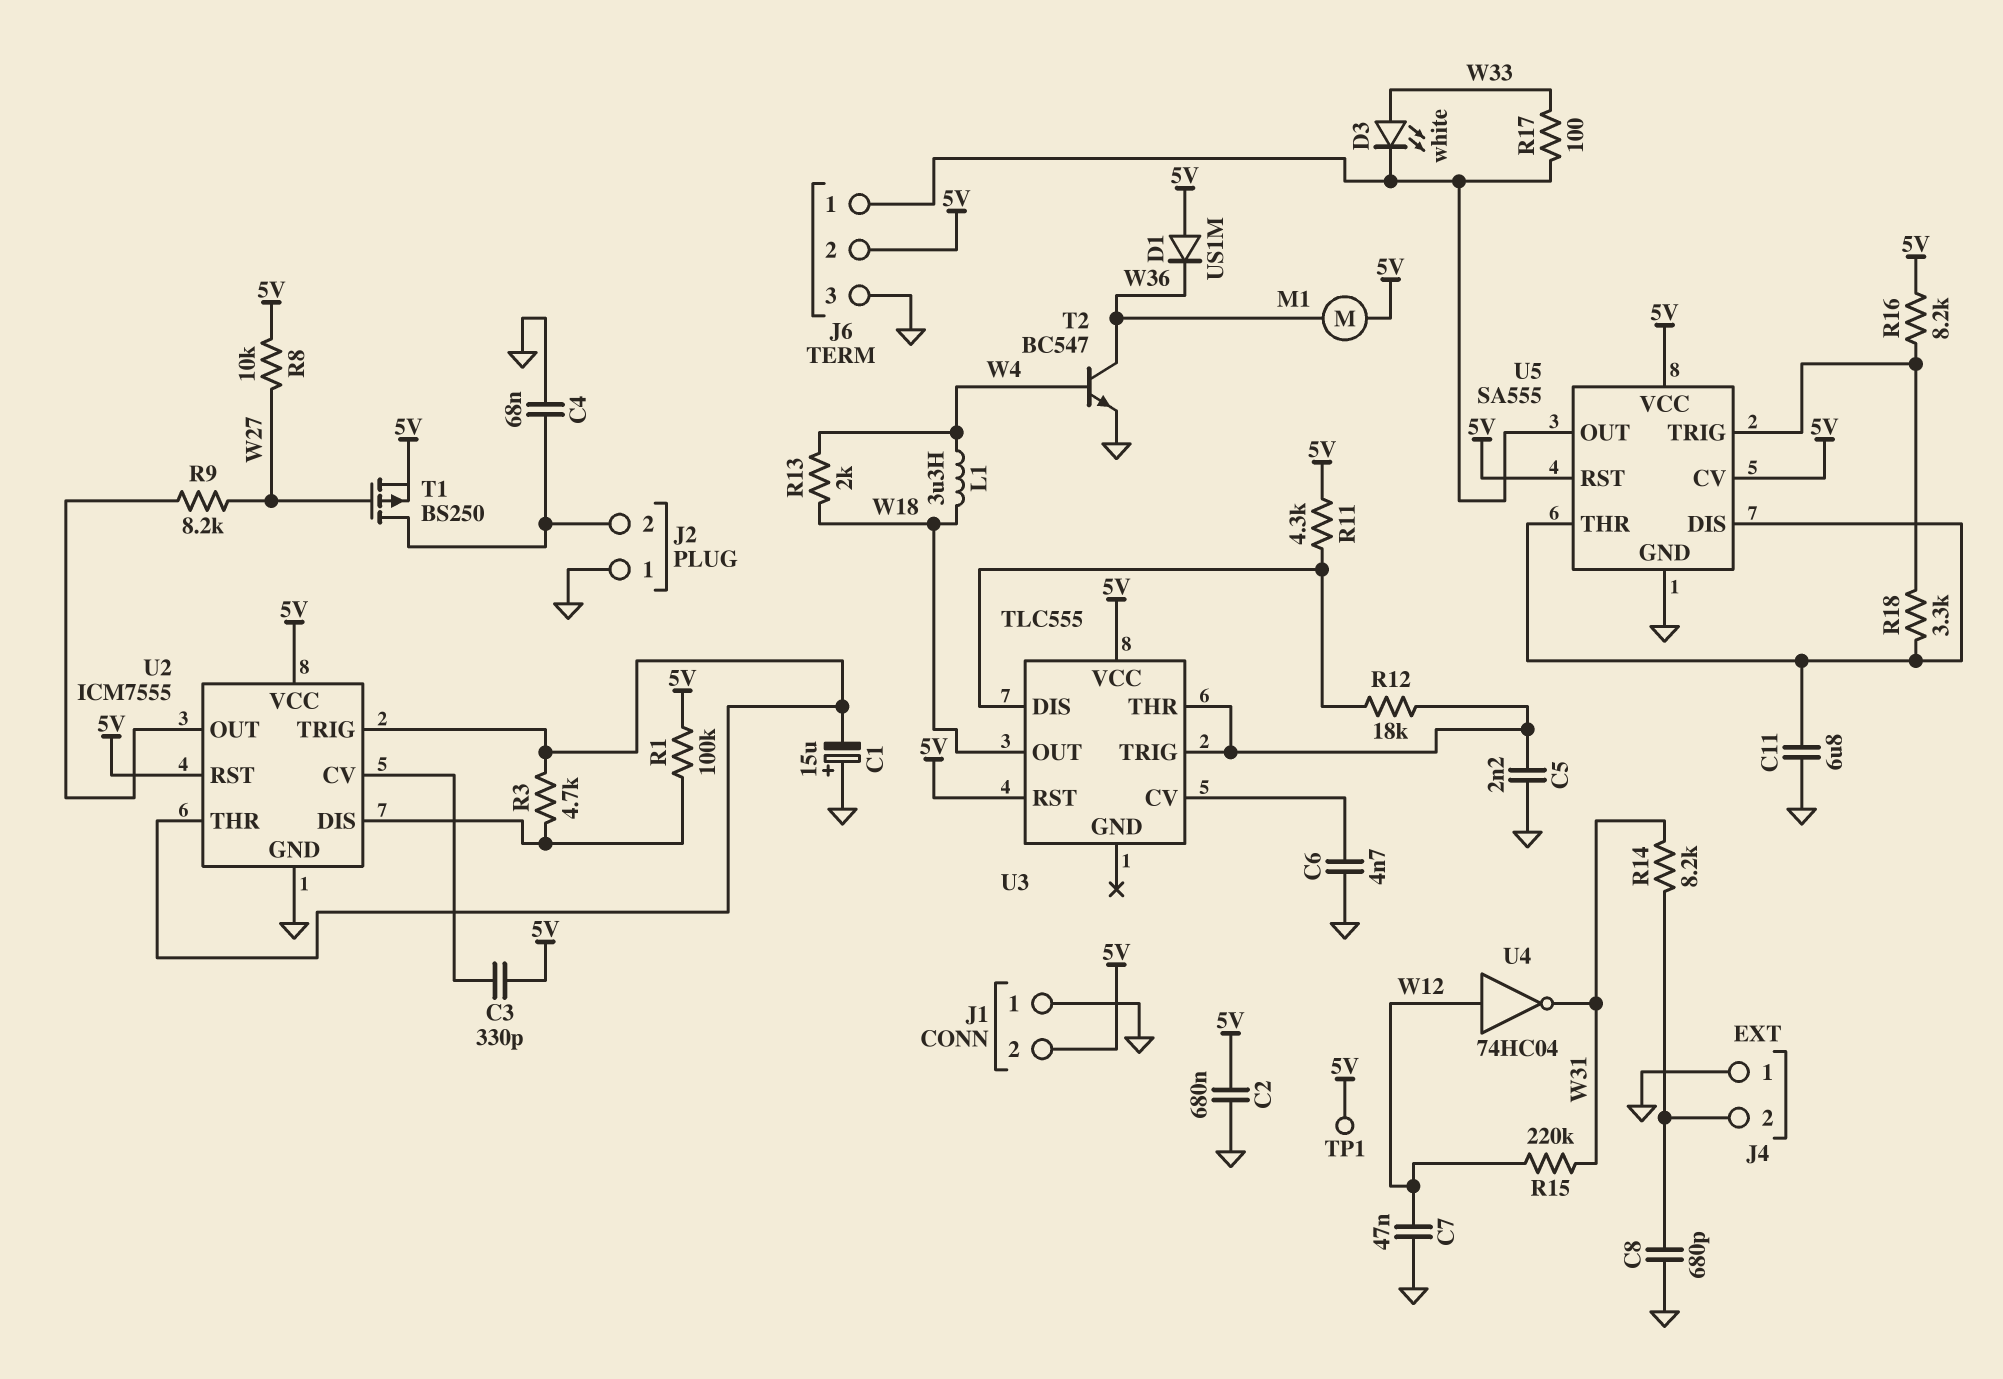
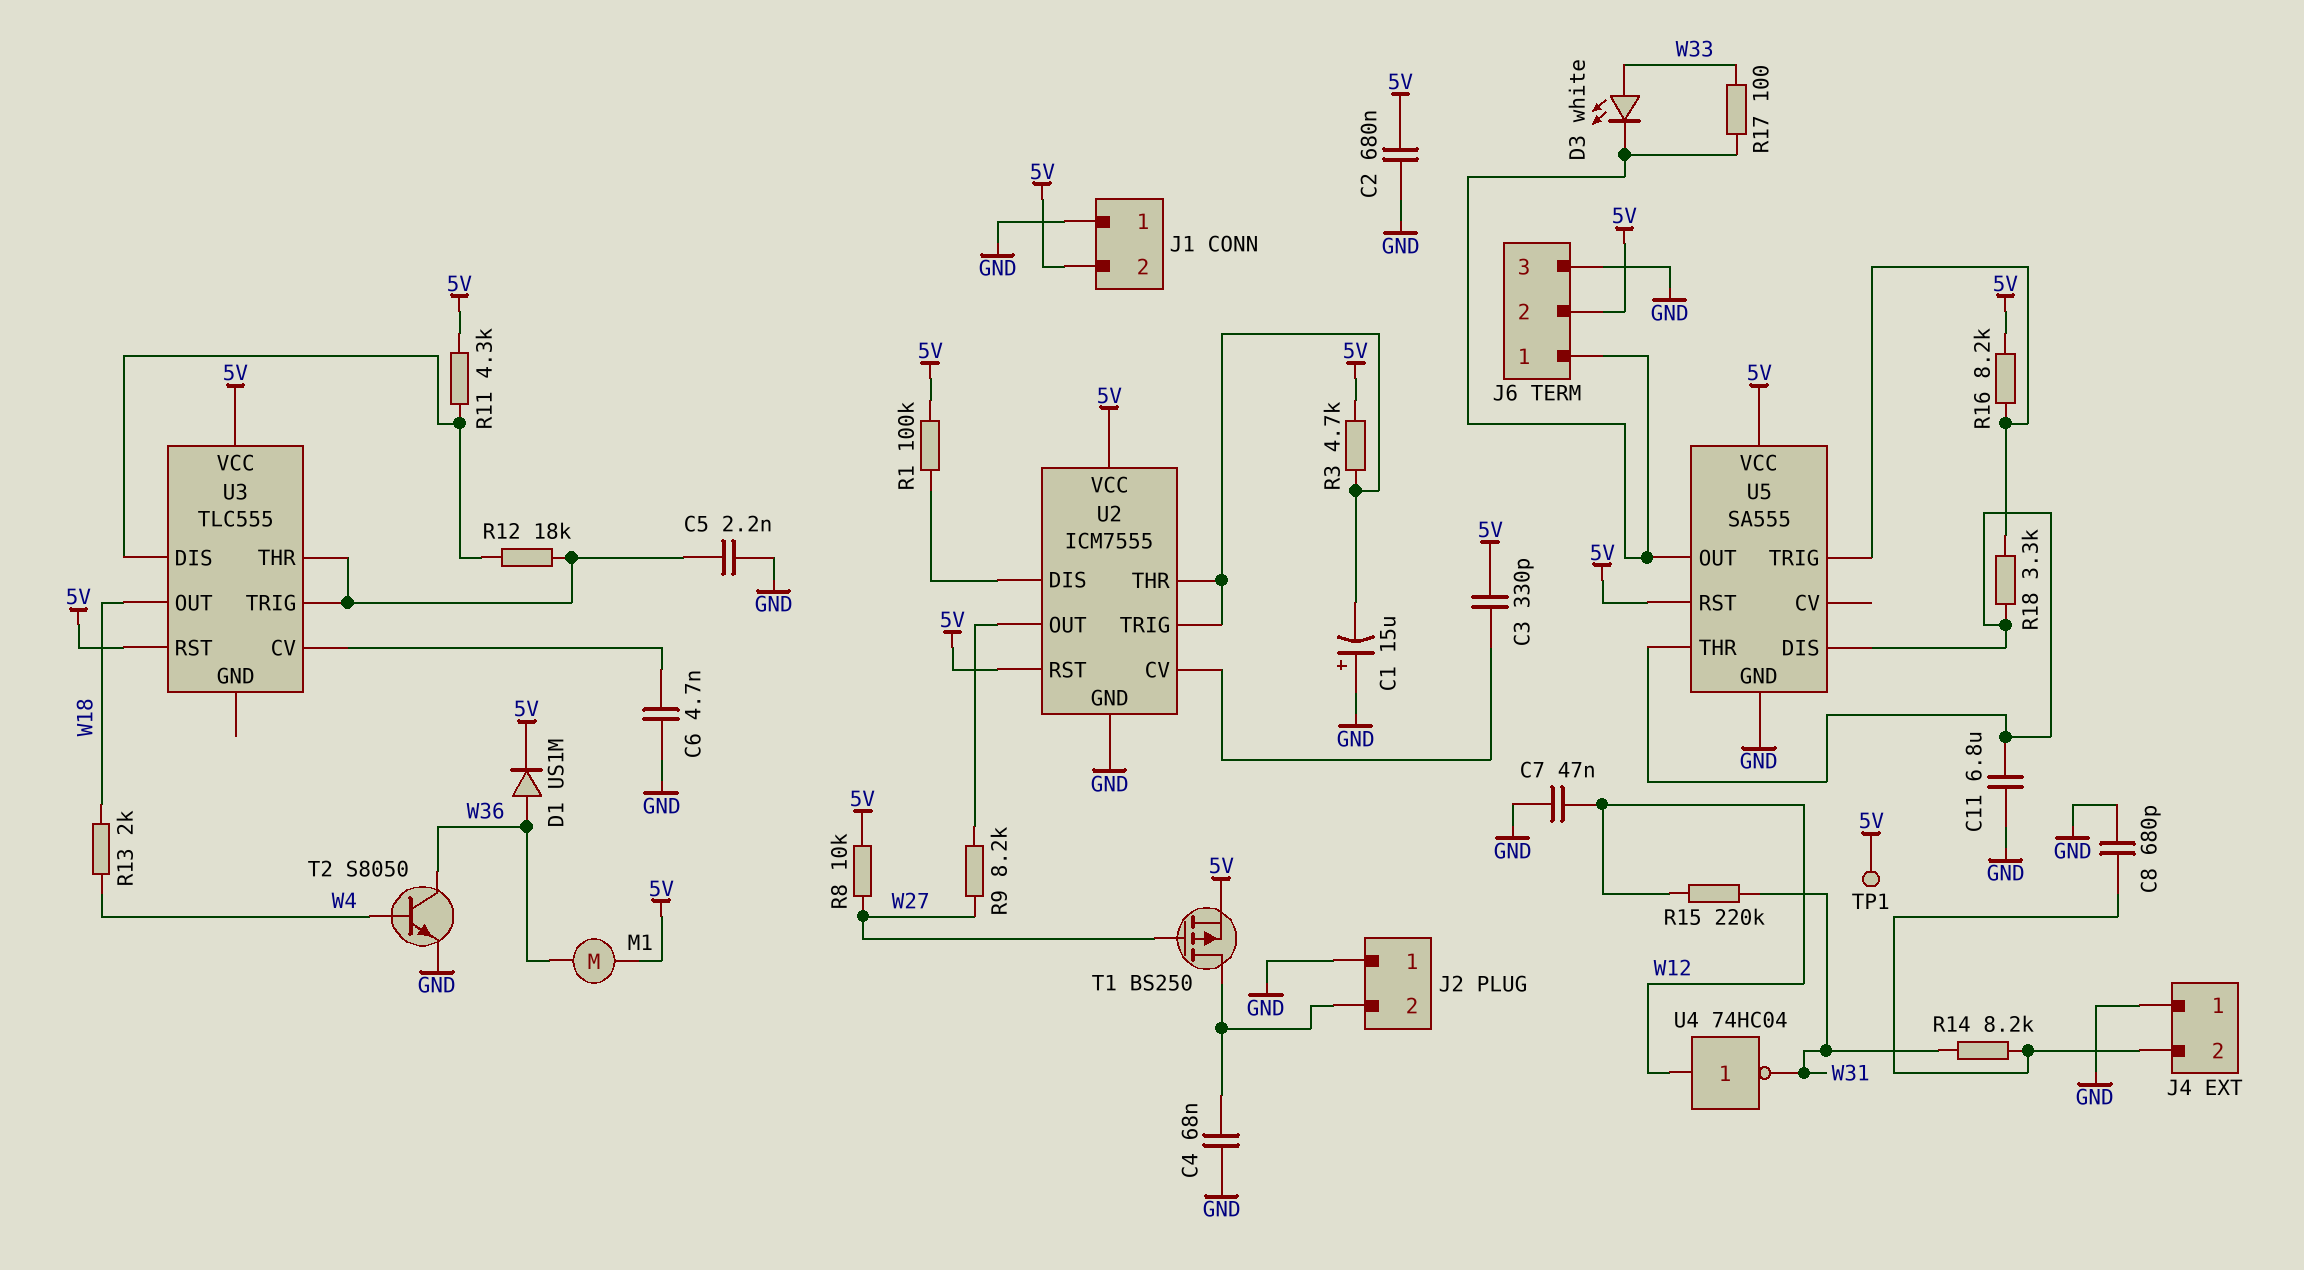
D1: diode US1M (A 5V, K W36) -> diode US1M (A W36, K 5V)
L1: 3.3uH (W4, W18) -> none
R3: 4.7k (U2/DIS, U2/THR) -> 4.7k (5V, U2/THR)
T2: NPN BC547 (B W4, C W36, E GND) -> NPN S8050 (B W4, C W36, E GND)
U5 pin CV: 5V -> none

